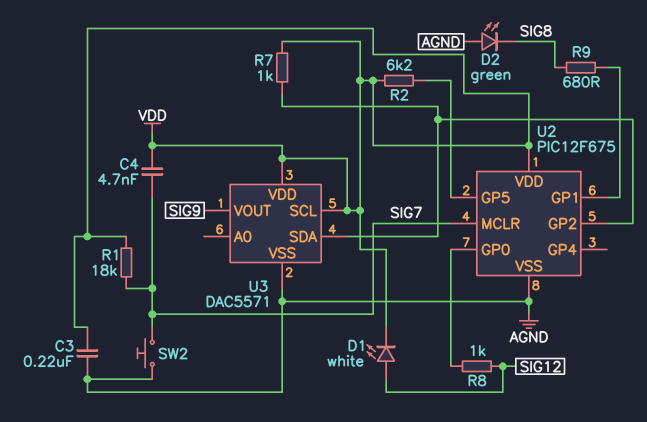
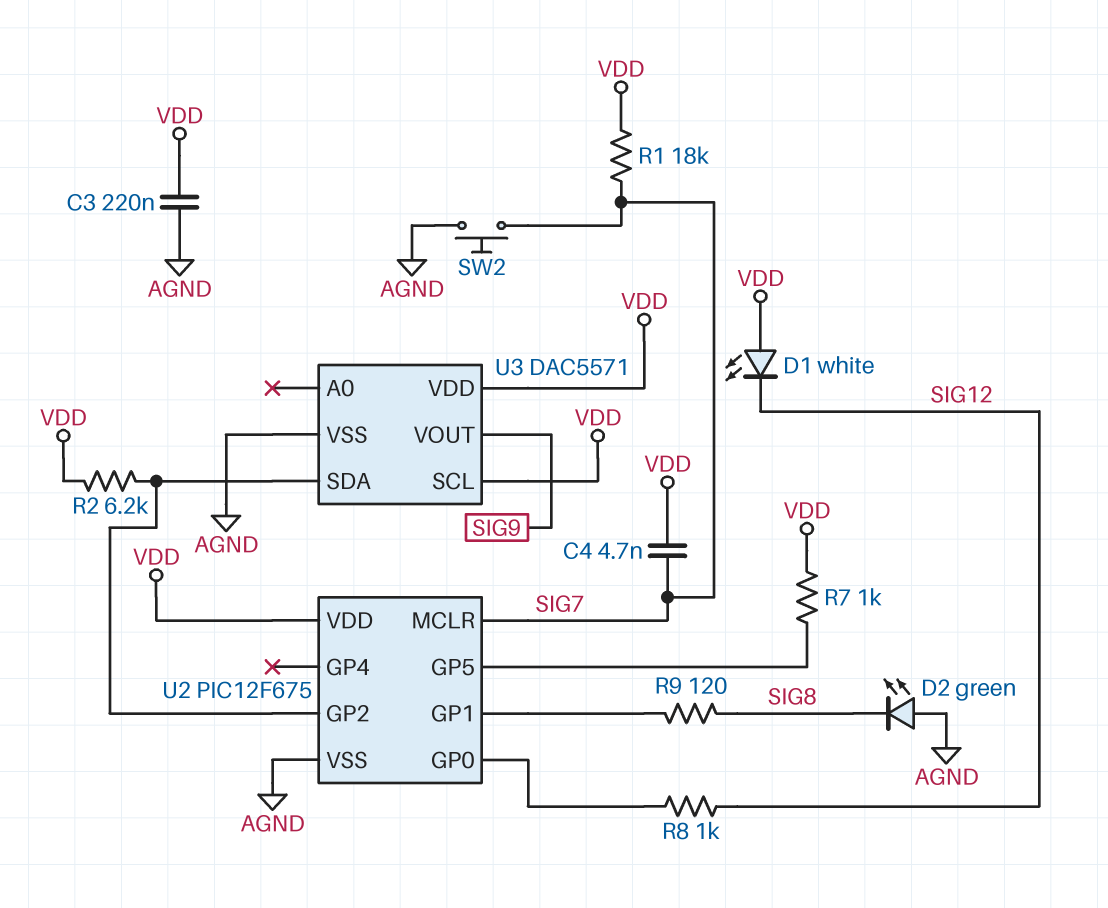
D1: LED white (A SIG12, K VDD) -> LED white (A VDD, K SIG12)
R2: 6.2k (U2/GP5, VDD) -> 6.2k (U2/GP2, VDD)
R7: 1k (U2/GP2, VDD) -> 1k (U2/GP5, VDD)
R9: 680 (SIG8, U2/GP1) -> 120 (SIG8, U2/GP1)

